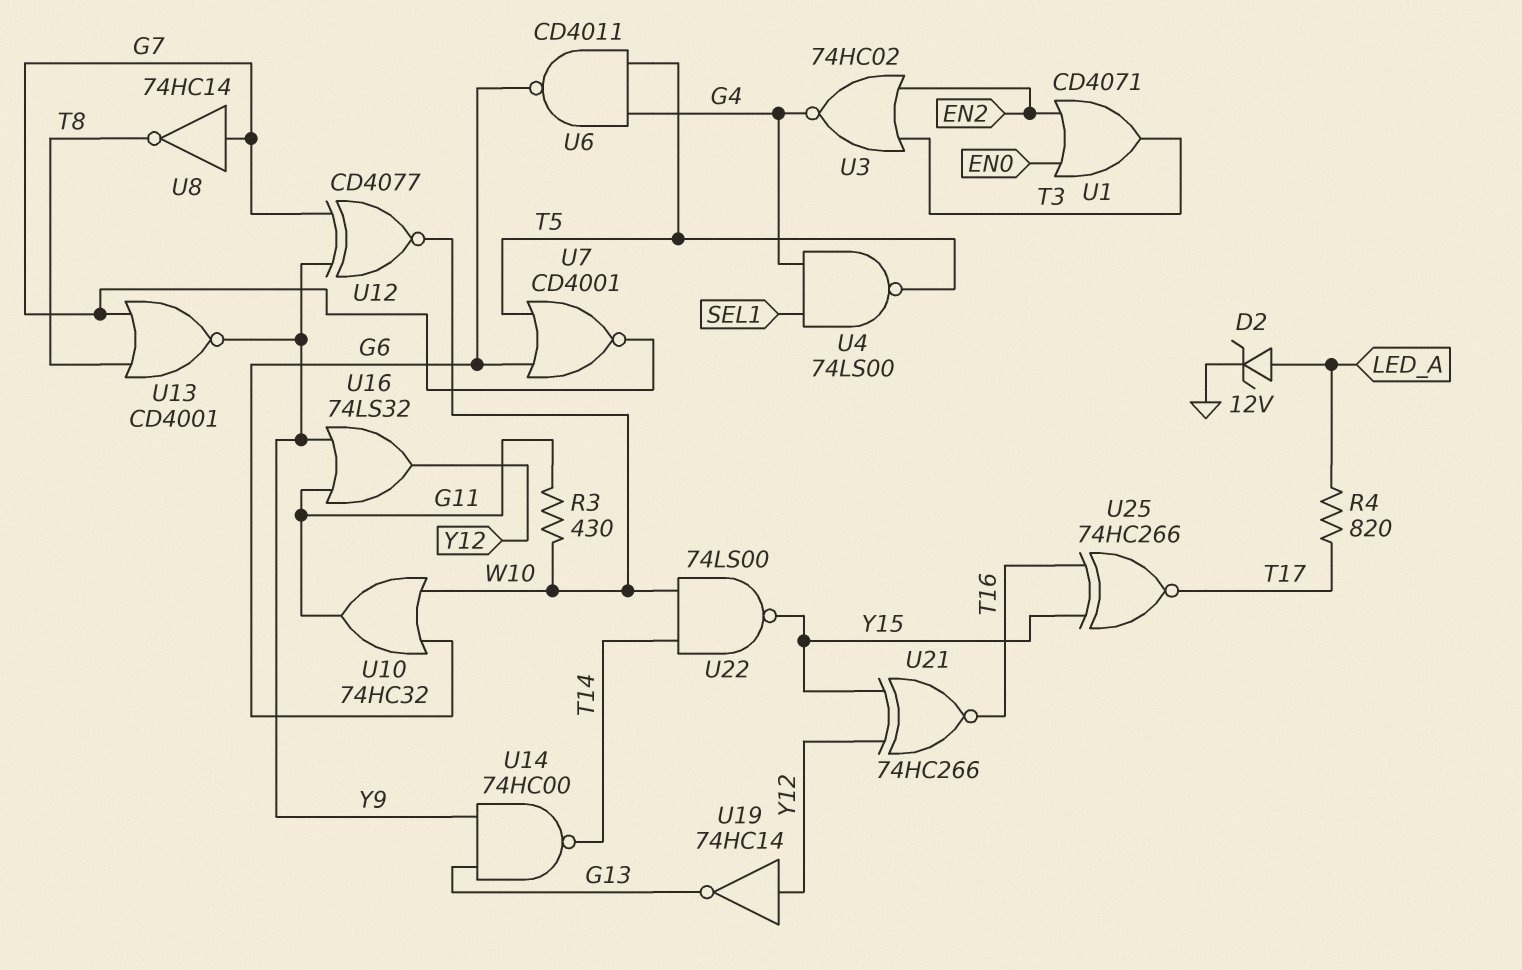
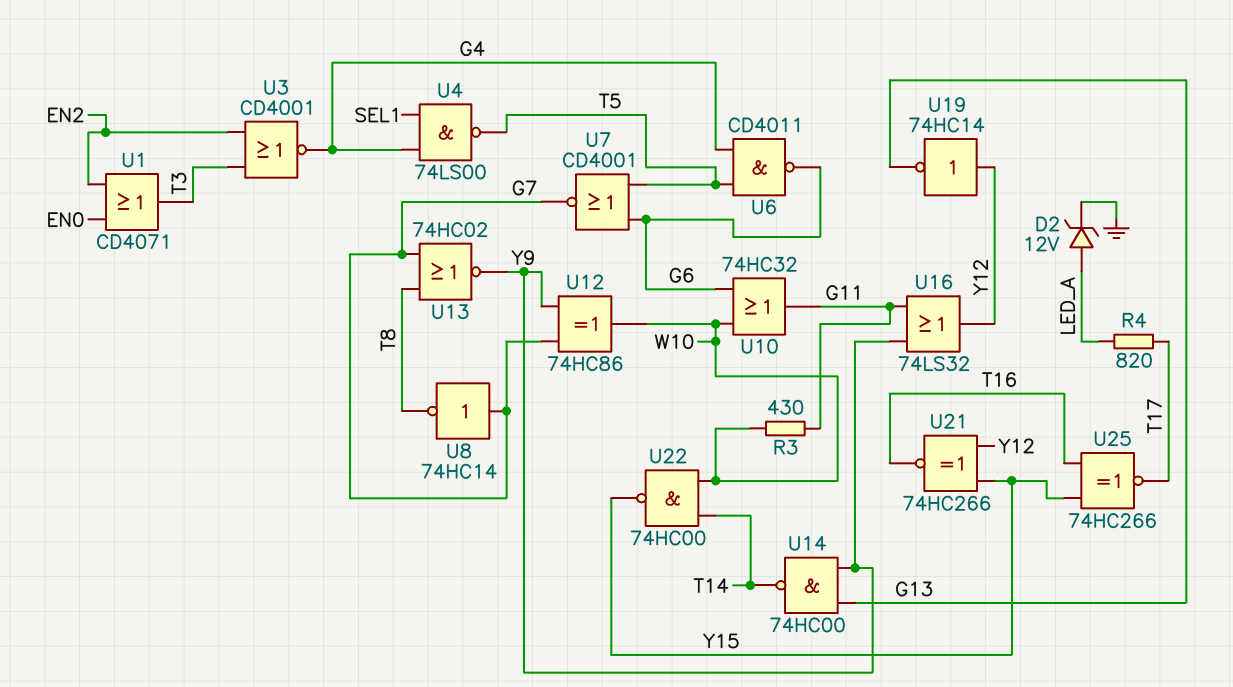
U3: NOR 74HC02 (in EN2, in T3, out G4) -> NOR CD4001 (in EN2, in T3, out G4)
U12: XNOR CD4077 (in G7, in Y9, out W10) -> XOR 74HC86 (in G7, in Y9, out W10)
U13: NOR CD4001 (in G7, in T8, out Y9) -> NOR 74HC02 (in G7, in T8, out Y9)
U22: NAND 74LS00 (in T14, in W10, out Y15) -> NAND 74HC00 (in T14, in W10, out Y15)

